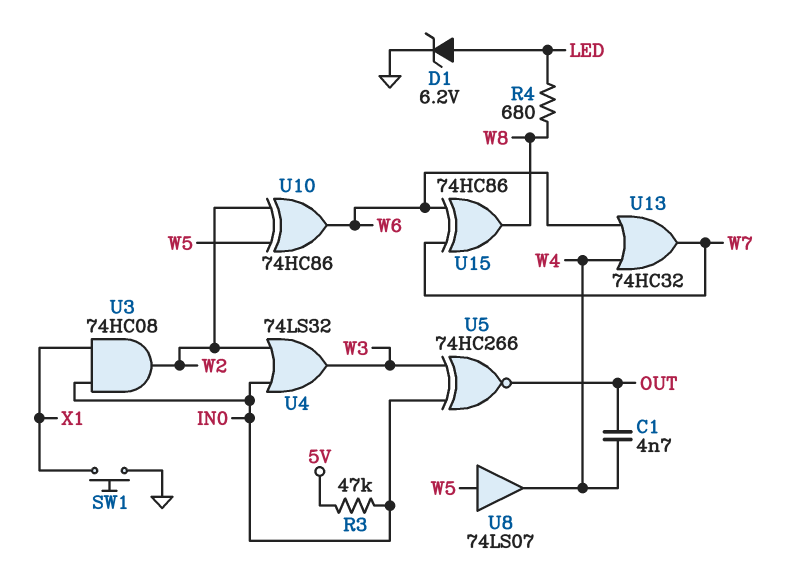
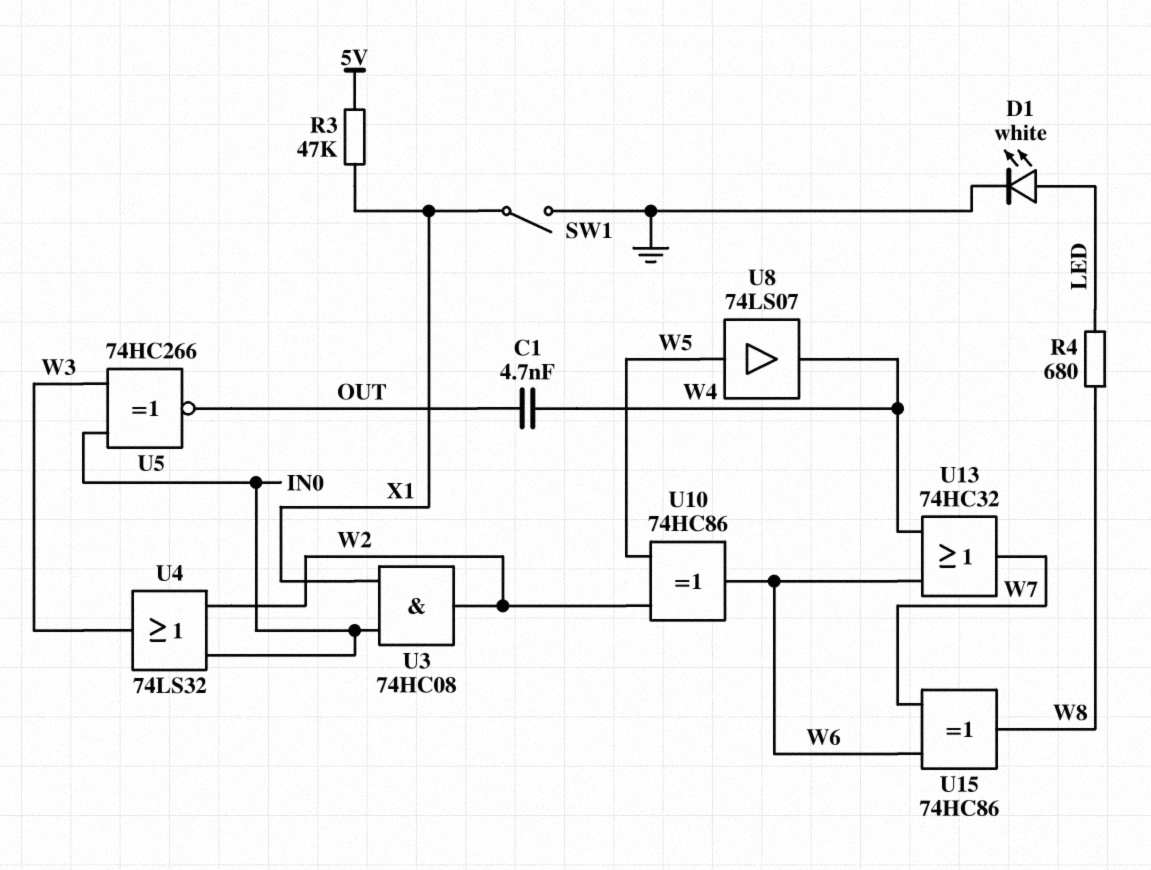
D1: zener 6.2V (A LED, K GND) -> LED white (A LED, K GND)
R3: 47k (5V, IN0) -> 47k (5V, X1)
SW1: button (GND, X1) -> switch (GND, X1)

